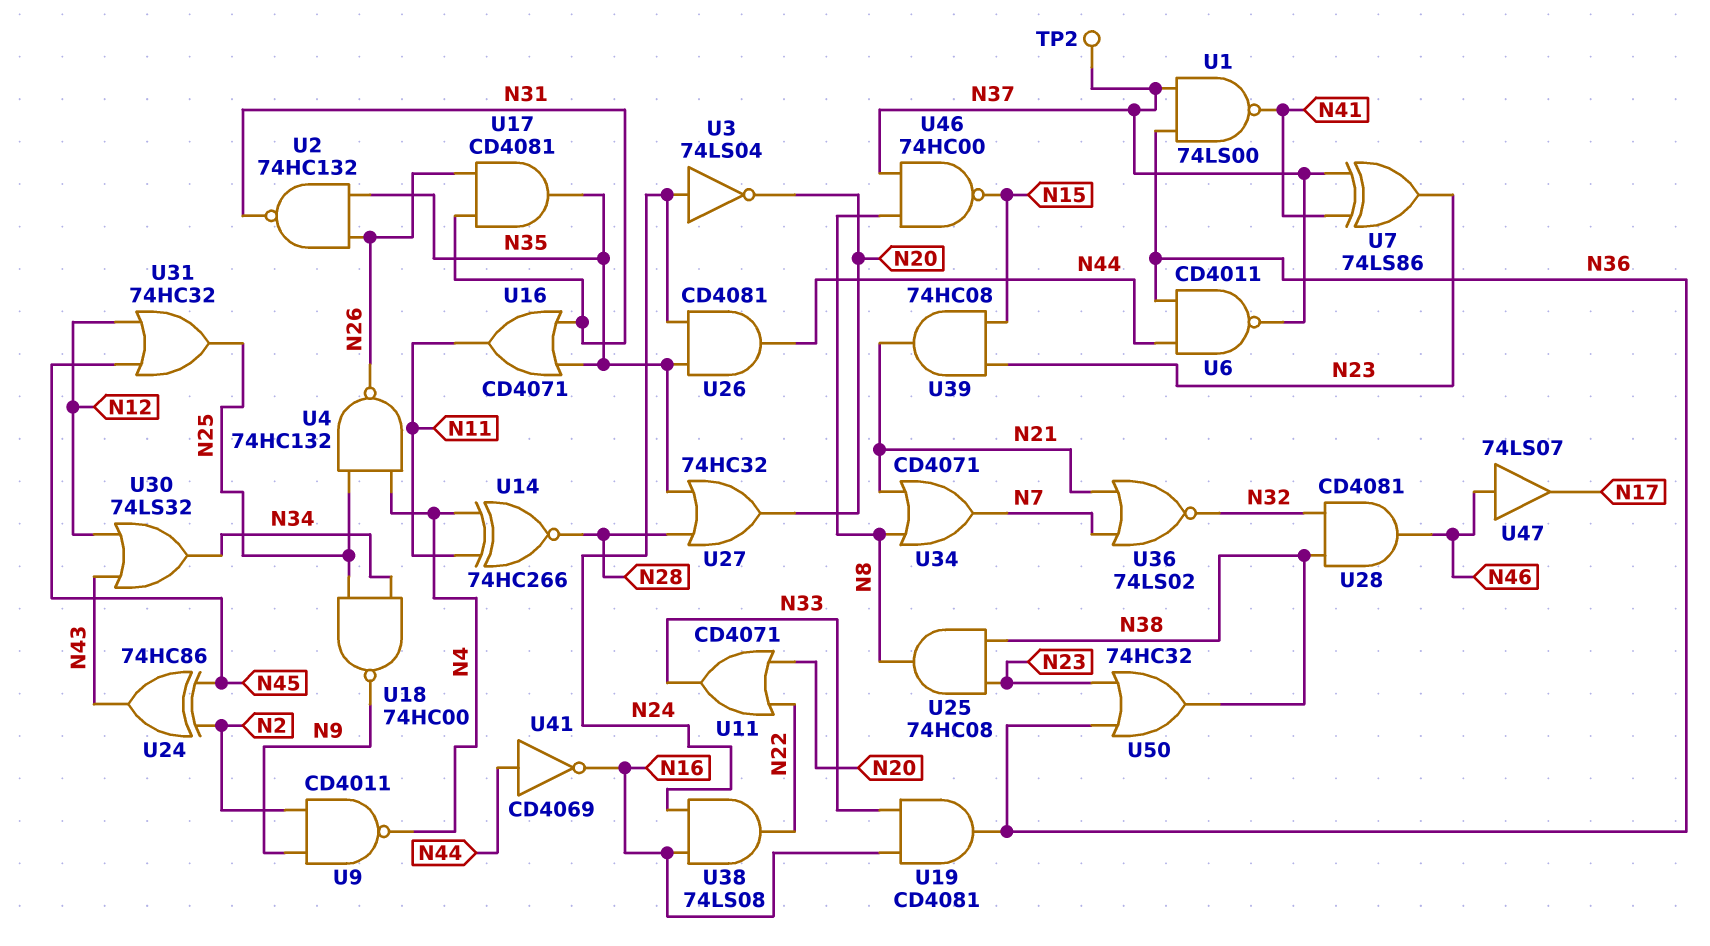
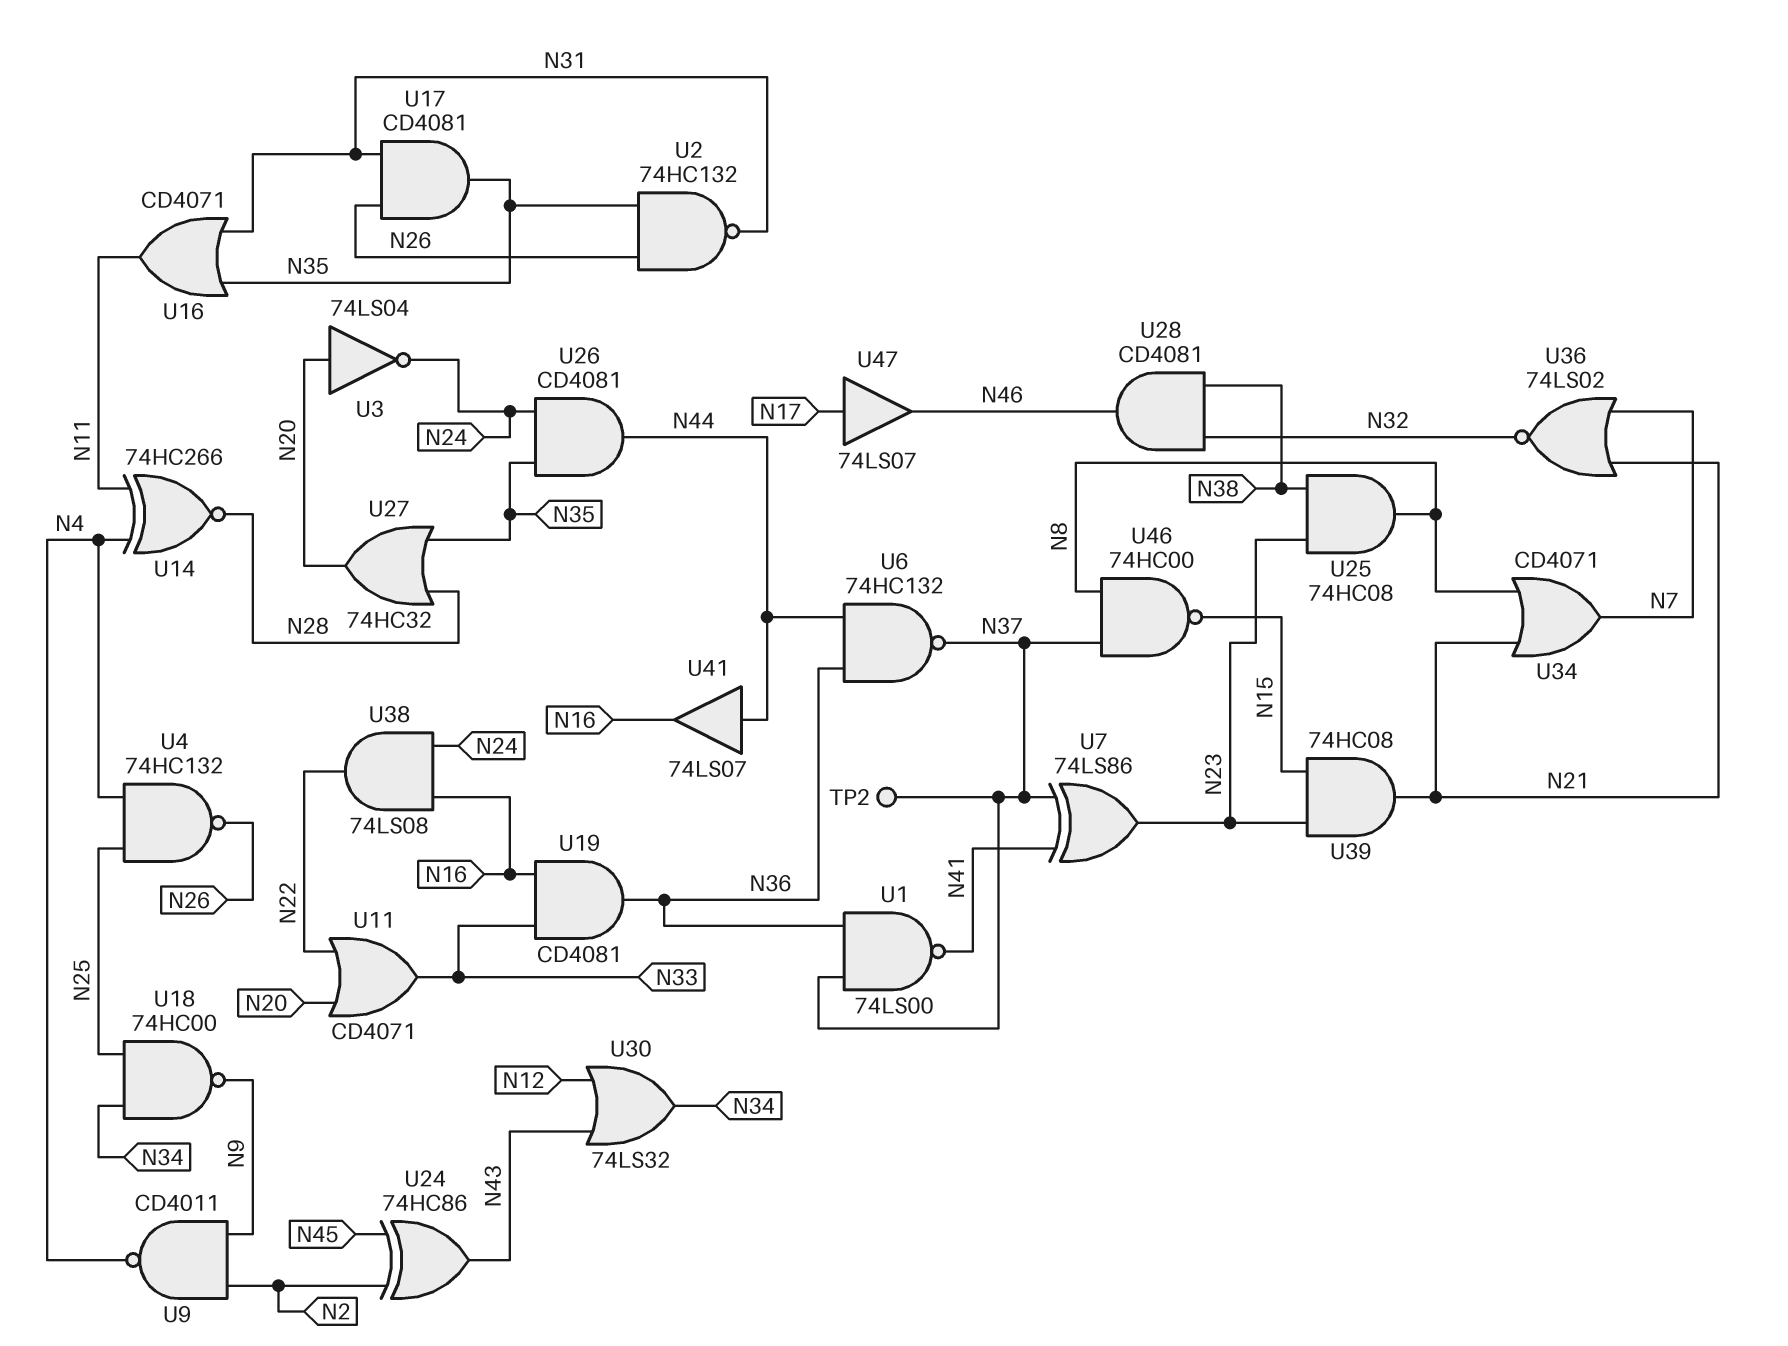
U3: NOT 74LS04 (in N24, out N20) -> NOT 74LS04 (in N20, out N24)
U6: NAND CD4011 (in N36, in N44, out N37) -> NAND 74HC132 (in N36, in N44, out N37)
U31: OR 74HC32 (in N12, in N45, out N25) -> none
U41: NOT CD4069 (in N44, out N16) -> buffer 74LS07 (in N44, out N16)
U47: buffer 74LS07 (in N46, out N17) -> buffer 74LS07 (in N17, out N46)
U50: OR 74HC32 (in N23, in N36, out N38) -> none

